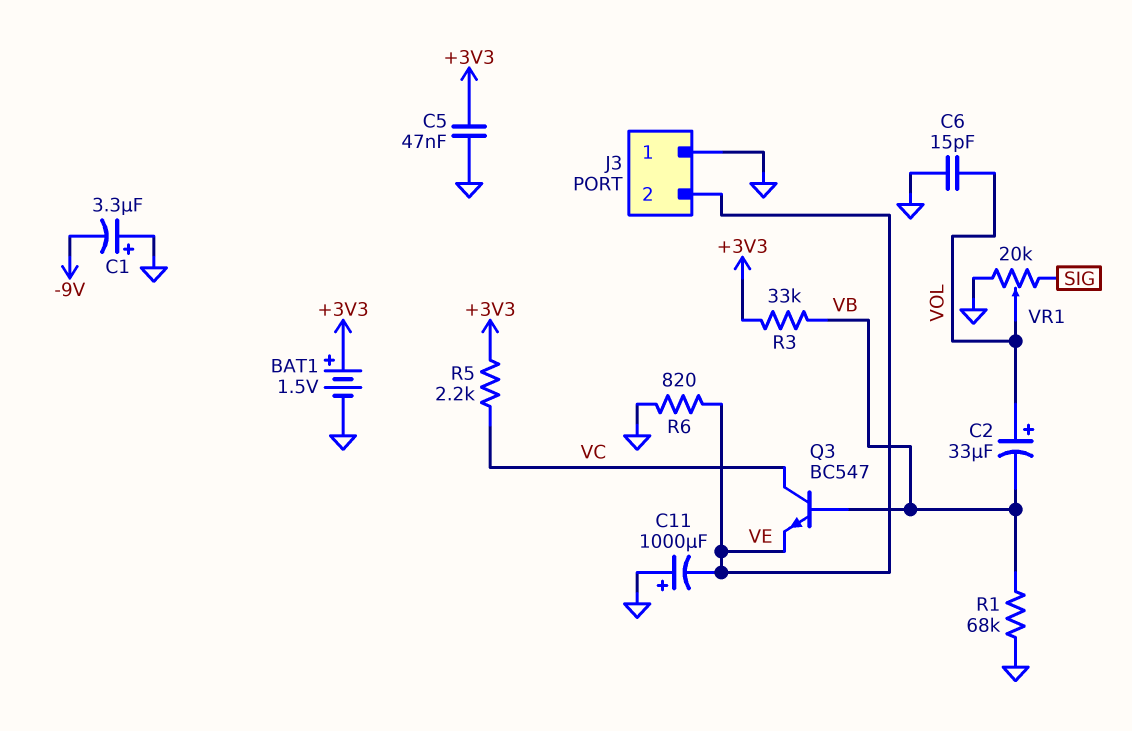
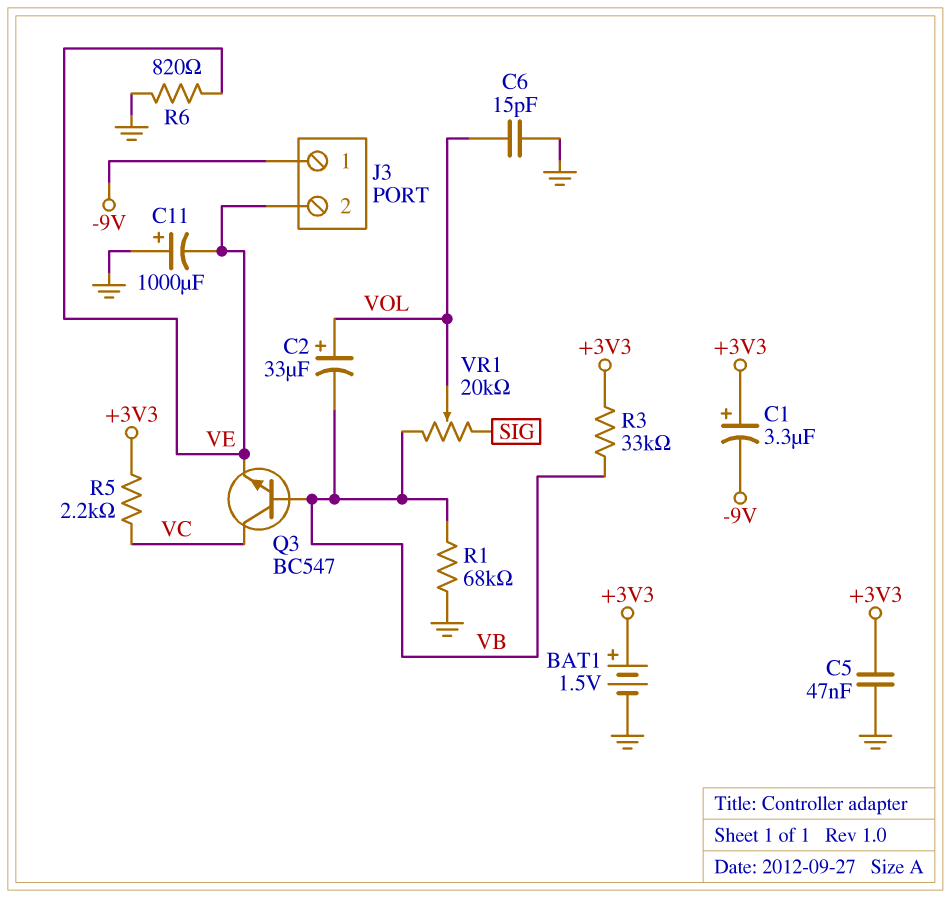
C1: 3.3uF (plus GND, minus -9V) -> 3.3uF (plus +3V3, minus -9V)
J3 pin 1: GND -> -9V
VR1: 20k (GND, SIG, wiper VOL) -> 20k (SIG, VB, wiper VOL)

